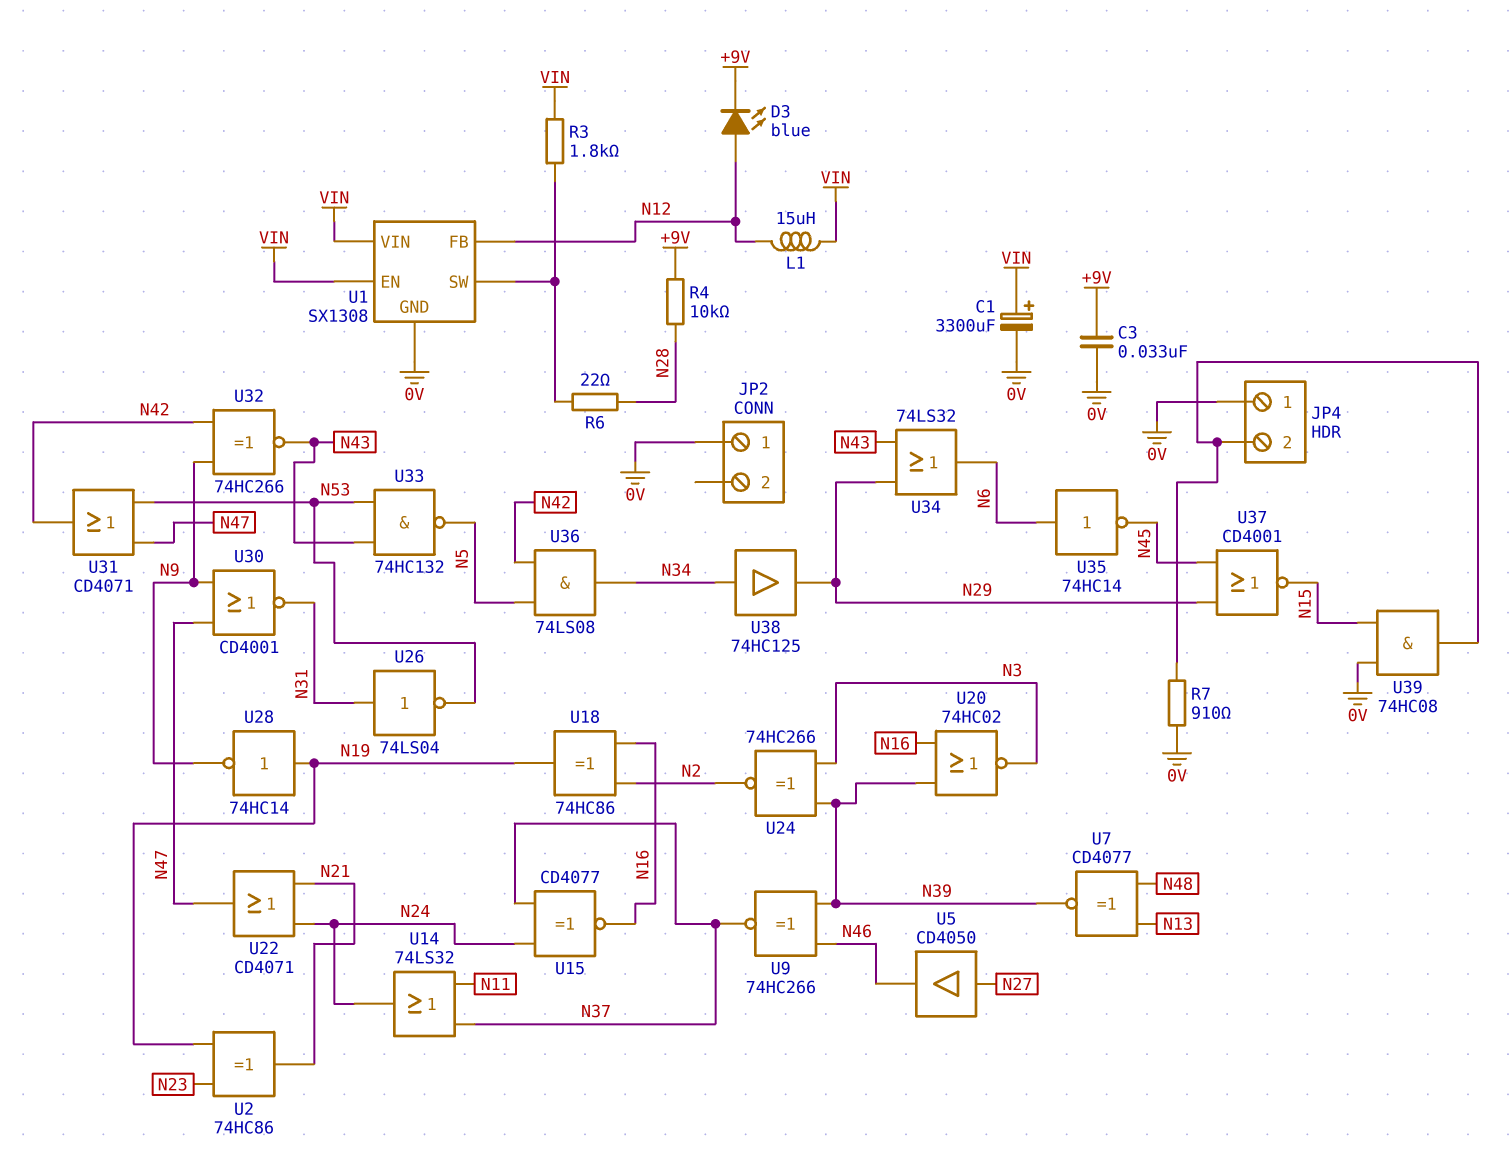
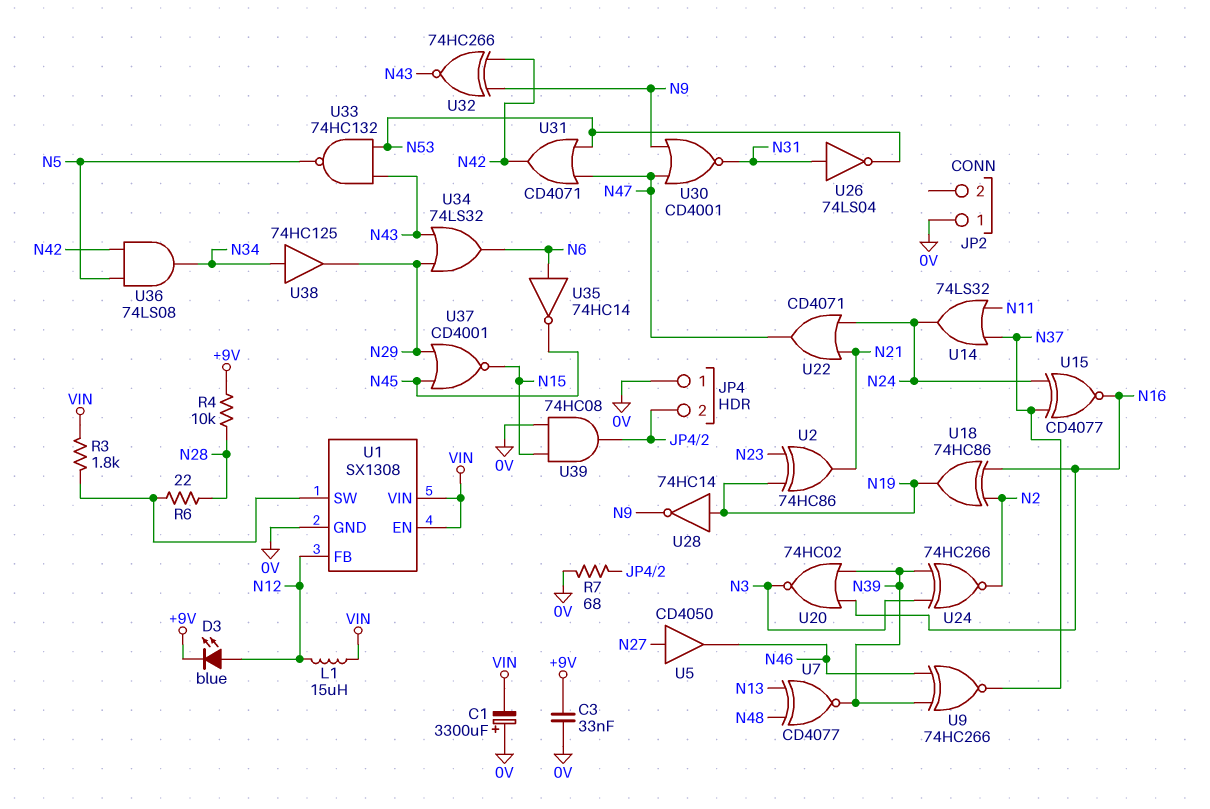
C1: 3300uF (plus VIN, minus 0V) -> 3300uF (plus 0V, minus VIN)
R7: 910 (0V, JP4/2) -> 68 (0V, JP4/2)

